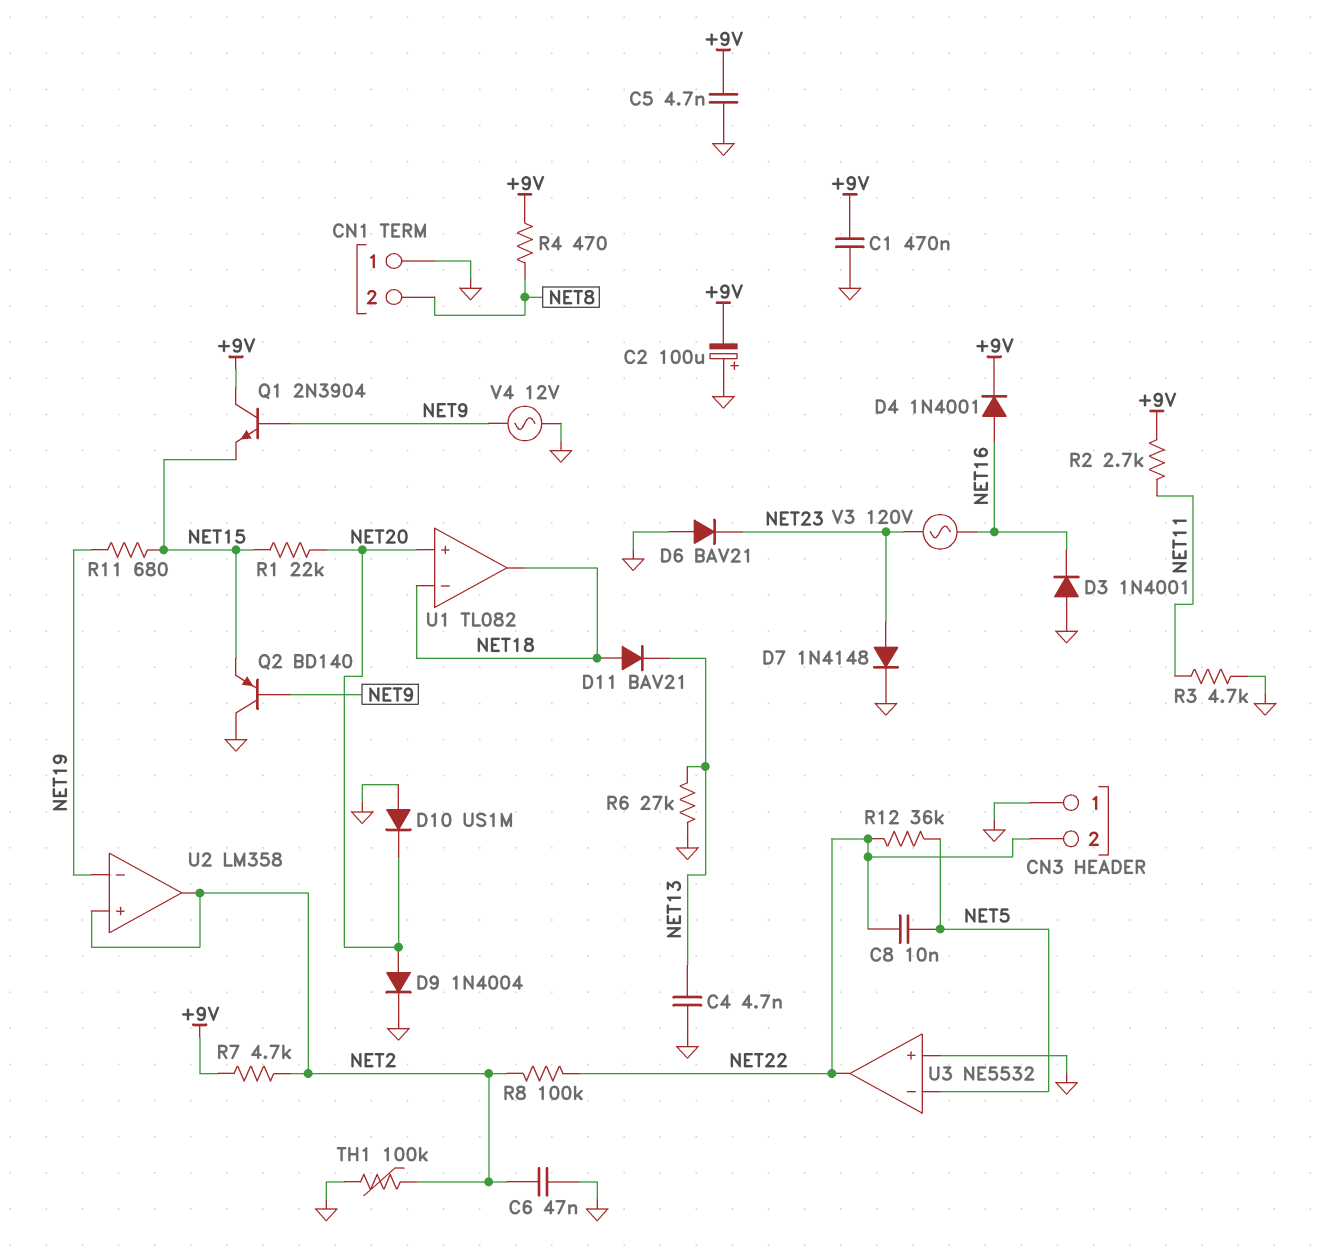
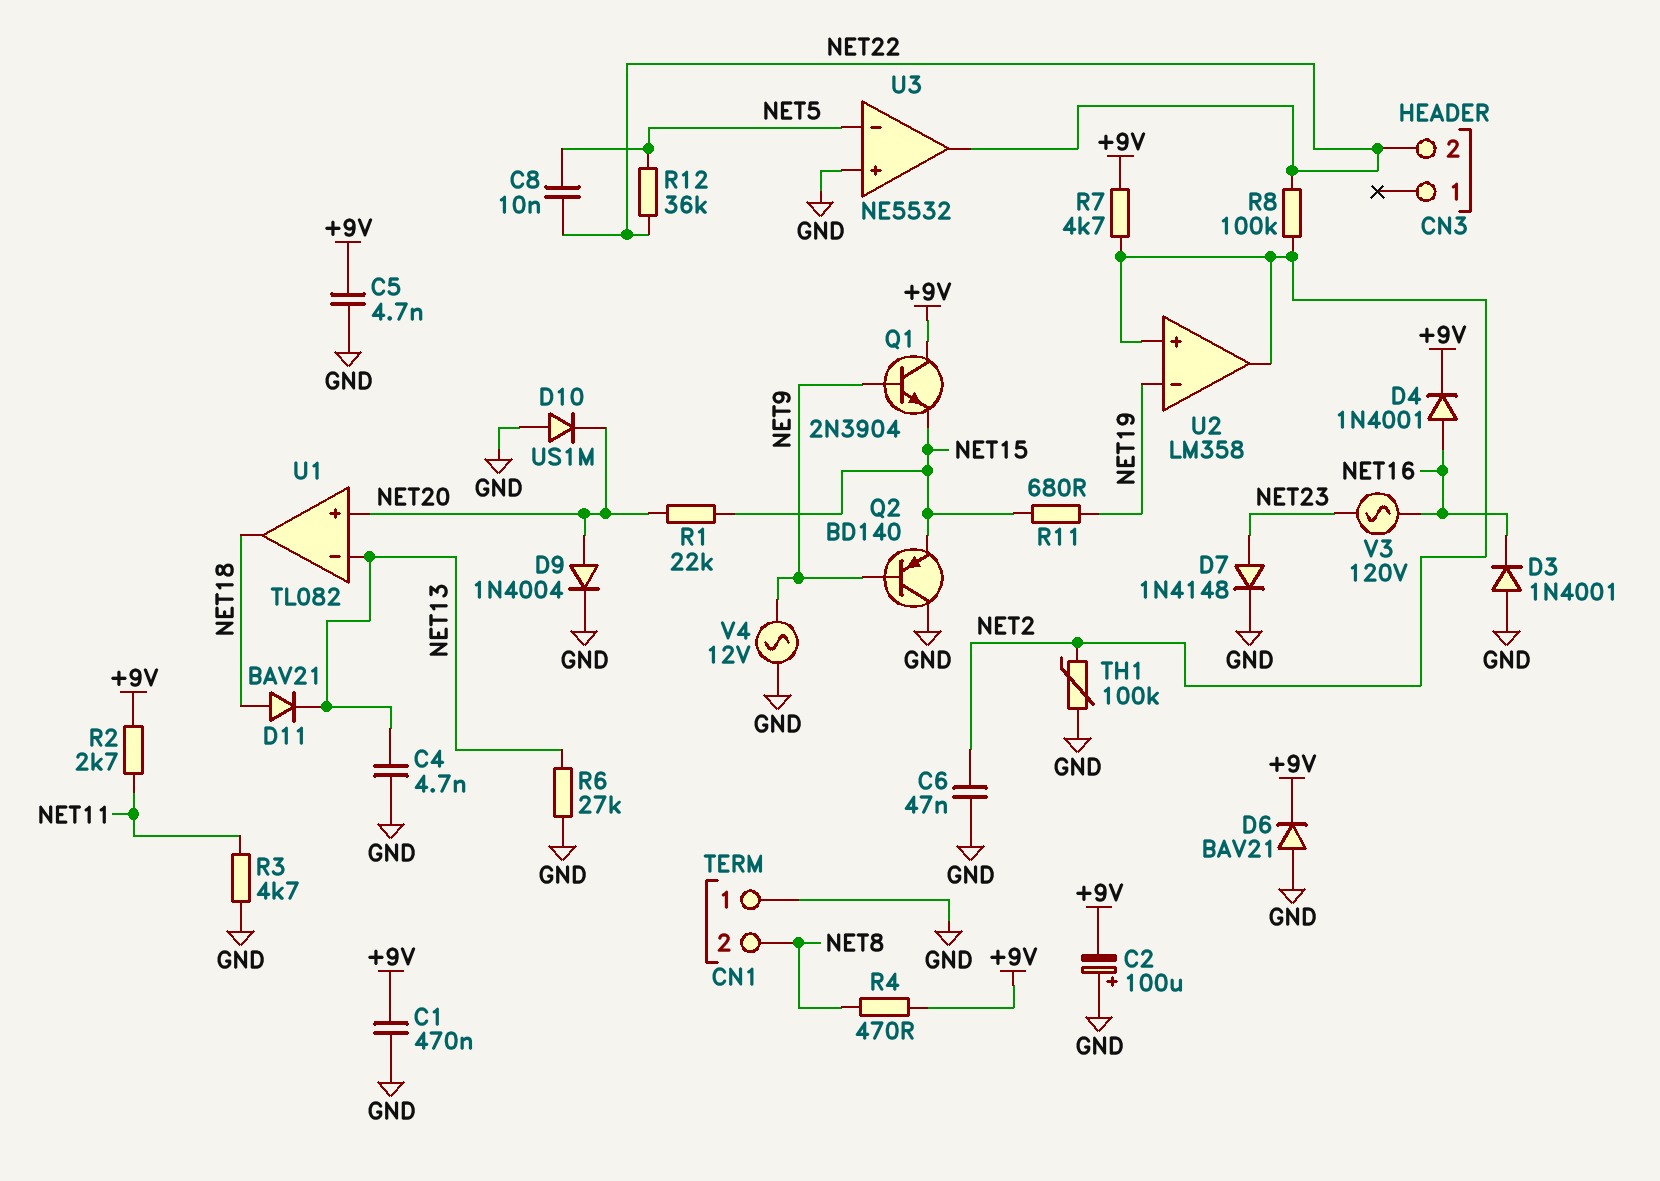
CN3 pin 1: GND -> none
D6: diode BAV21 (A GND, K NET23) -> diode BAV21 (A GND, K +9V)
U1 pin in-: NET18 -> NET13

